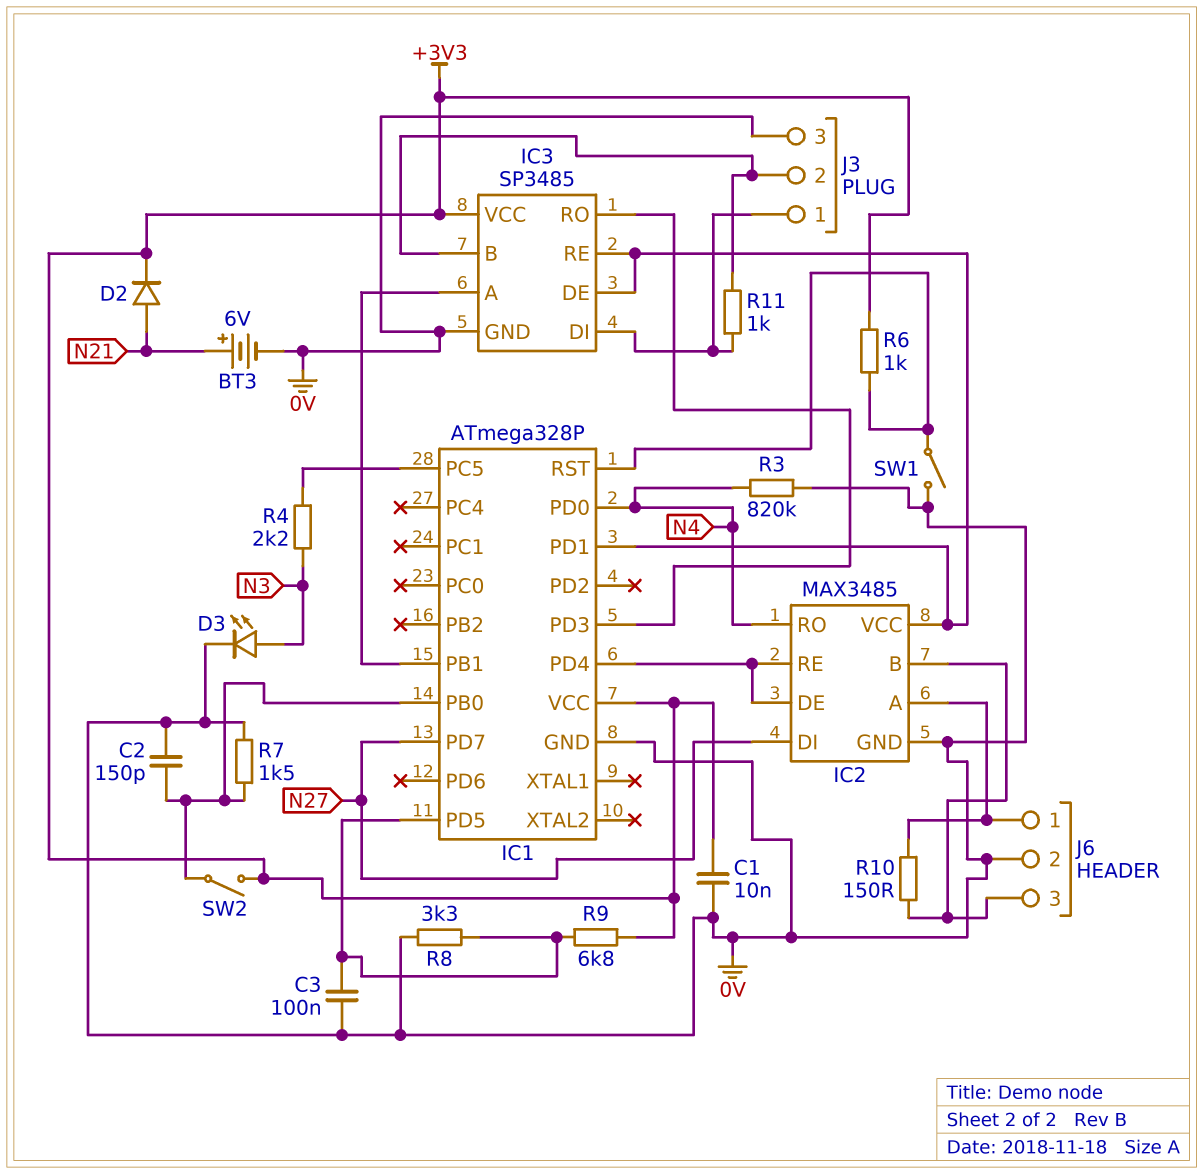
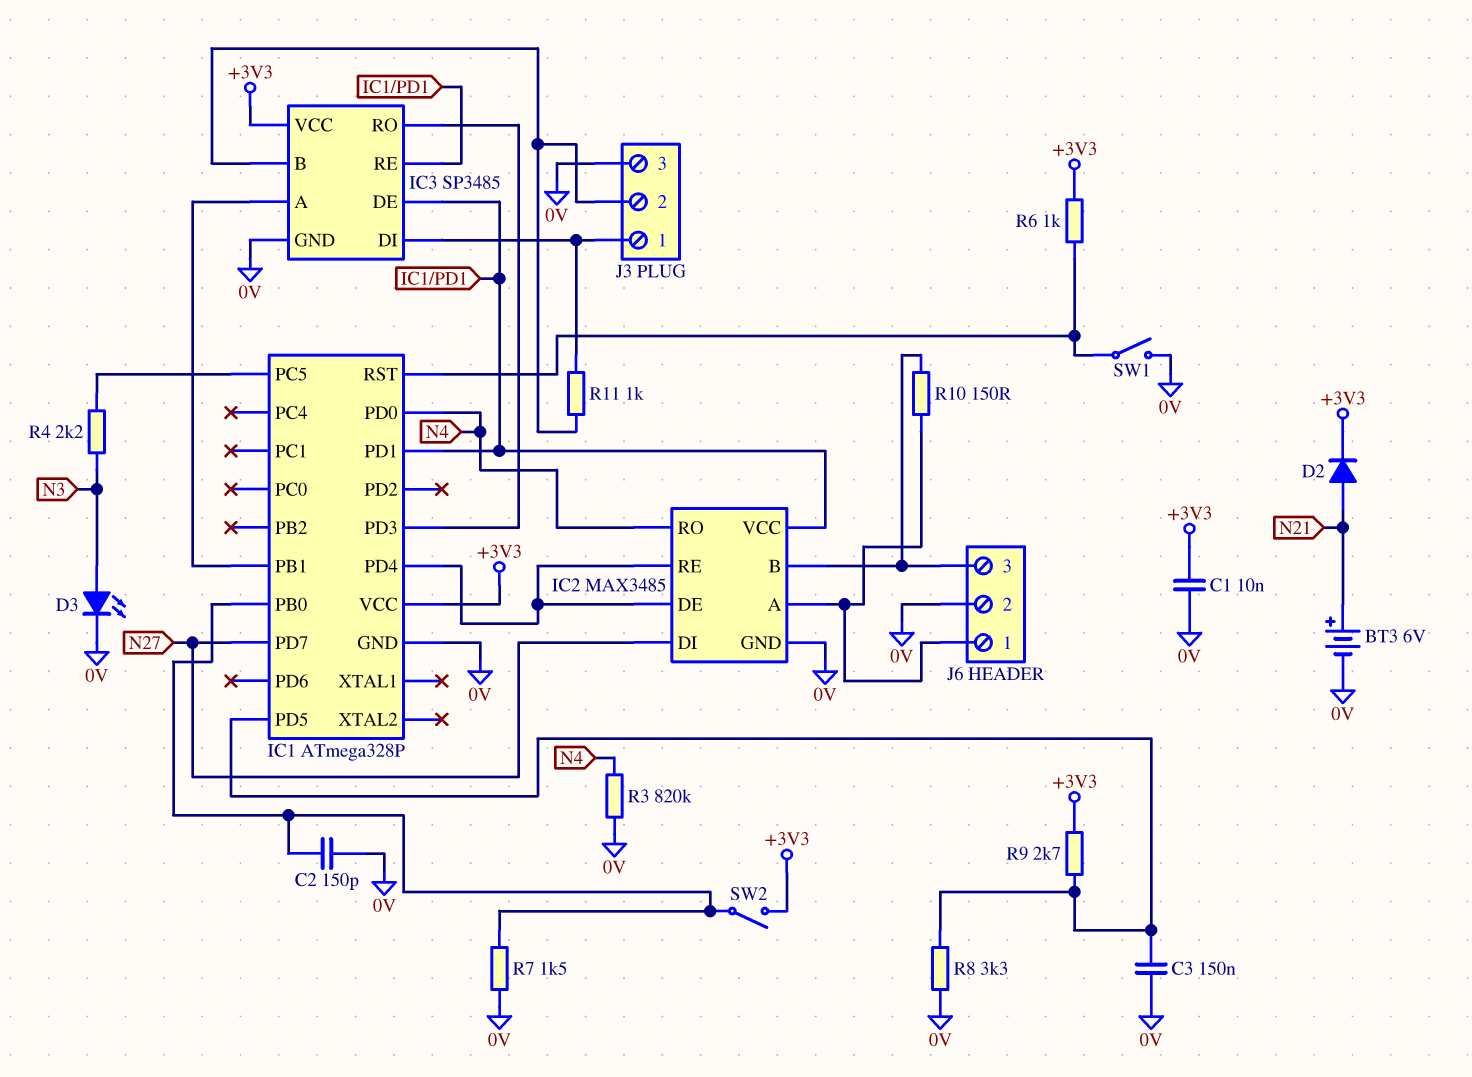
C3: 100nF (0V, IC1/PD5) -> 150nF (0V, IC1/PD5)
R9: 6.8k (+3V3, IC1/PD5) -> 2.7k (+3V3, IC1/PD5)

